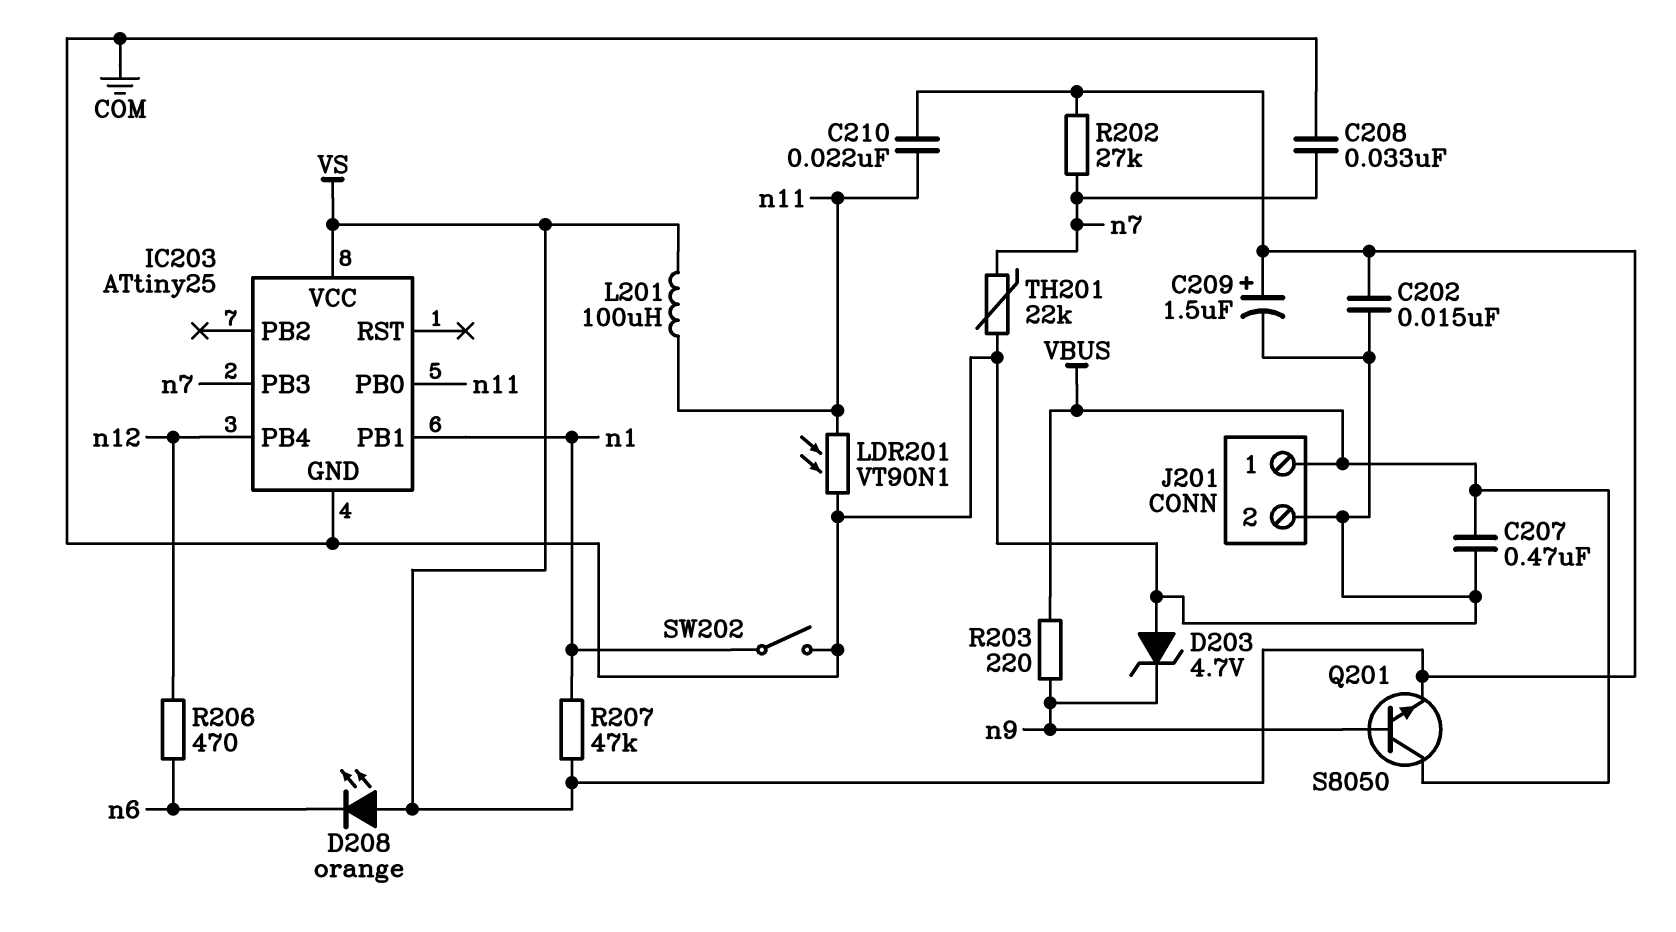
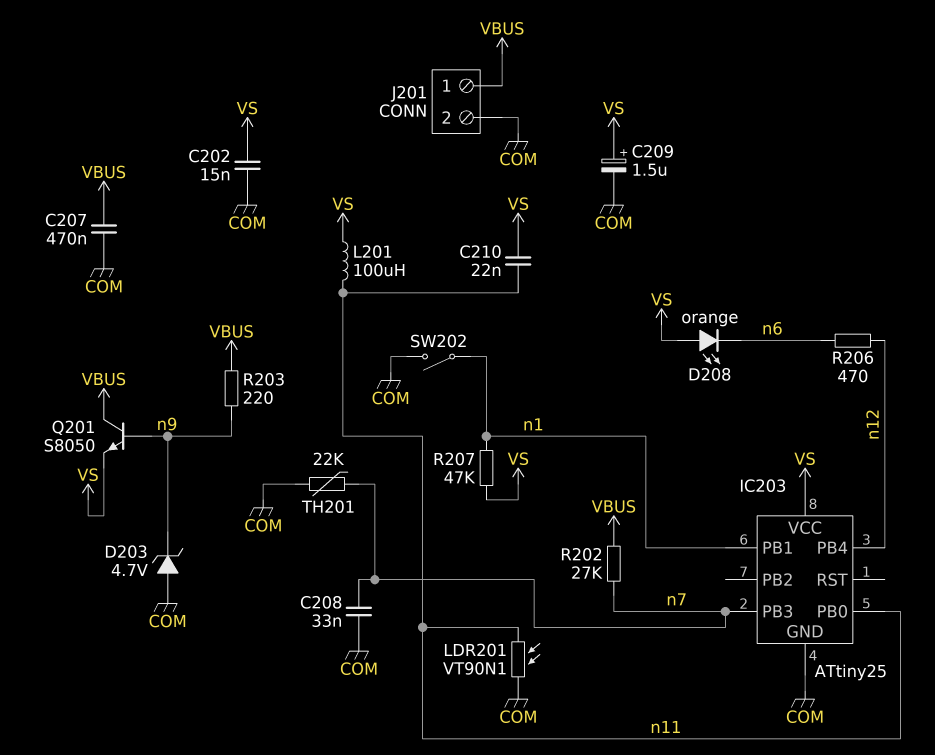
R202: 27k (VS, n7) -> 27k (VBUS, n7)

